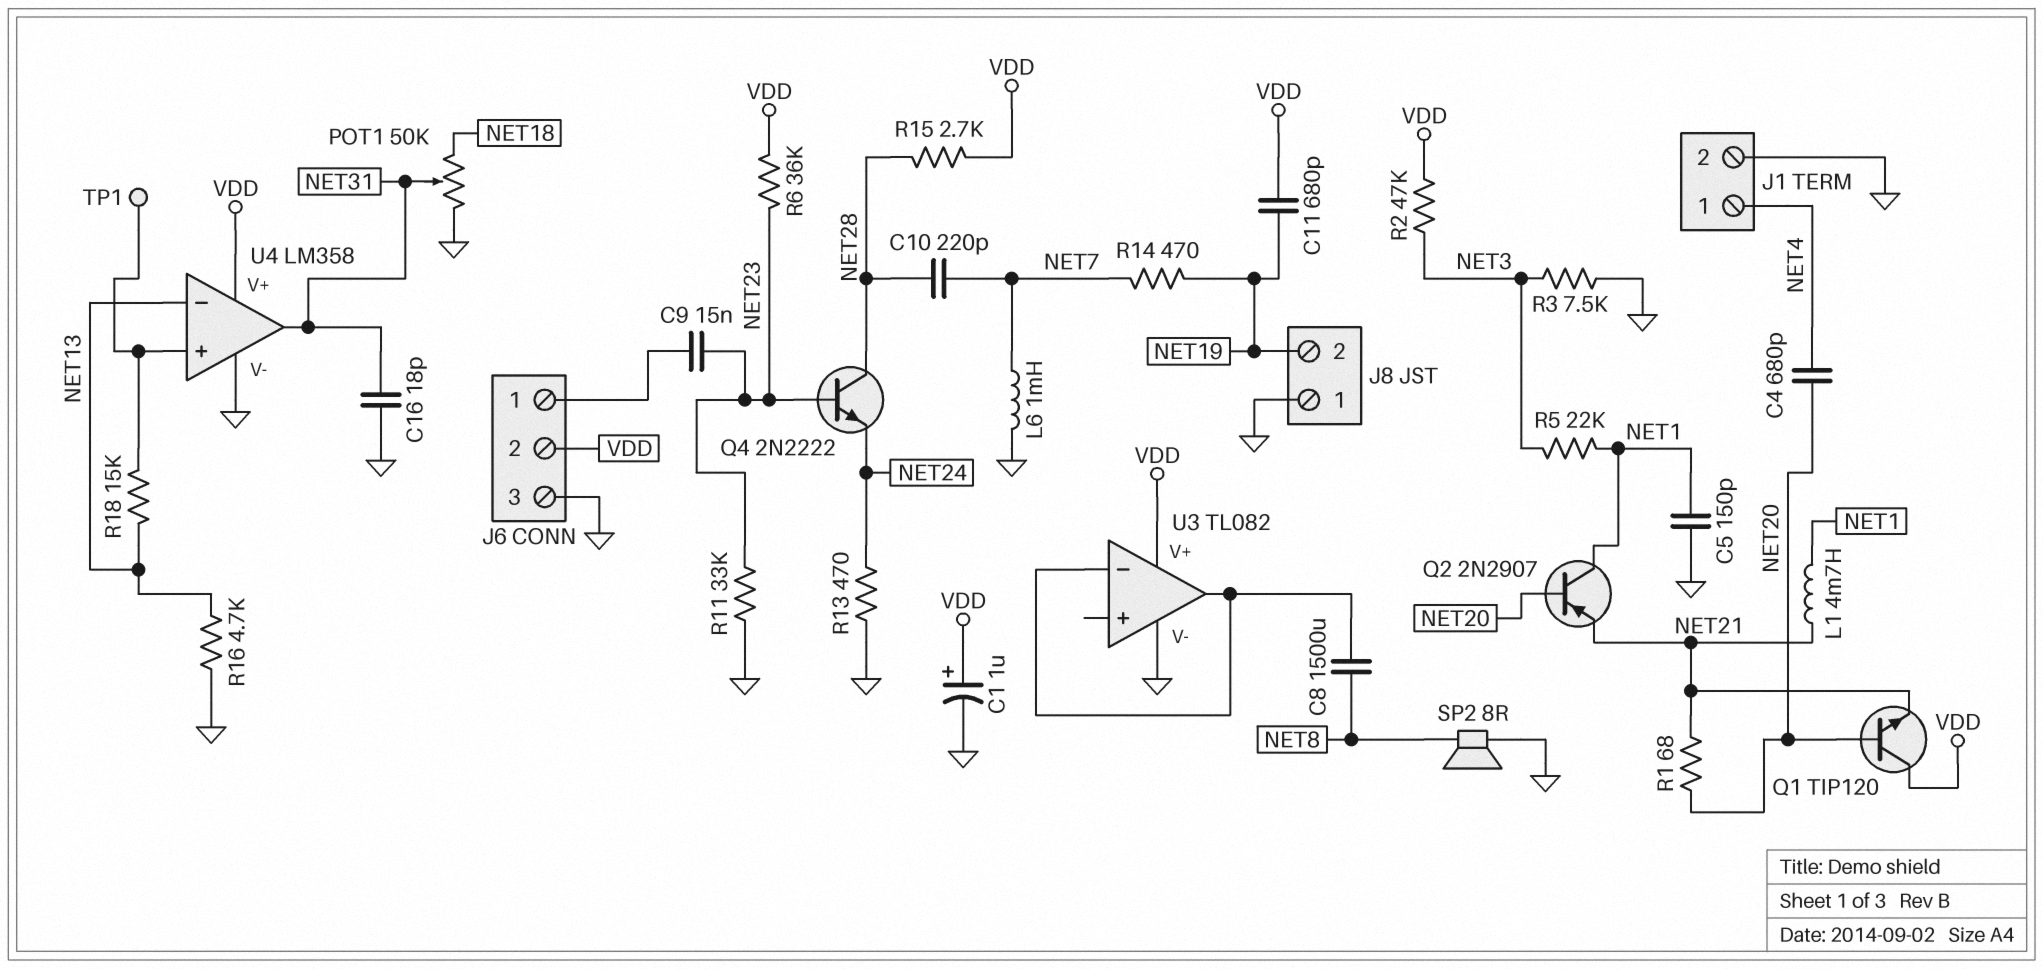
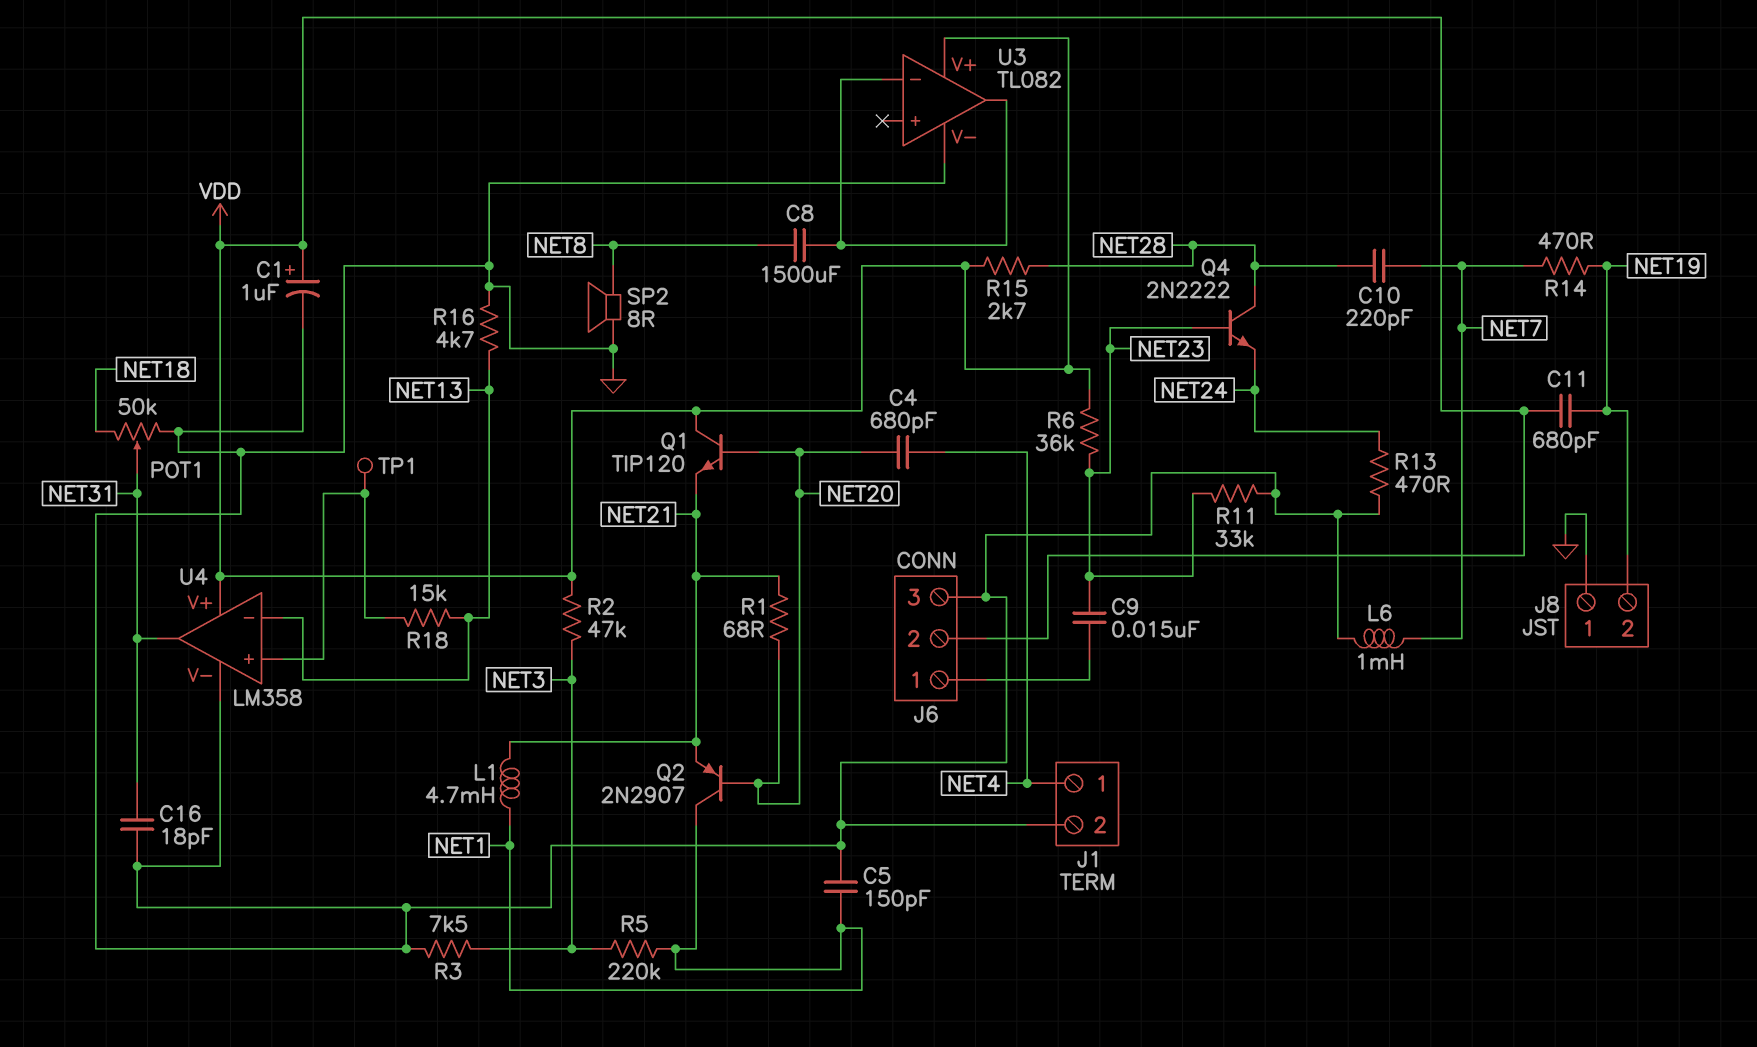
R5: 22k (NET1, NET3) -> 220k (NET1, NET3)

